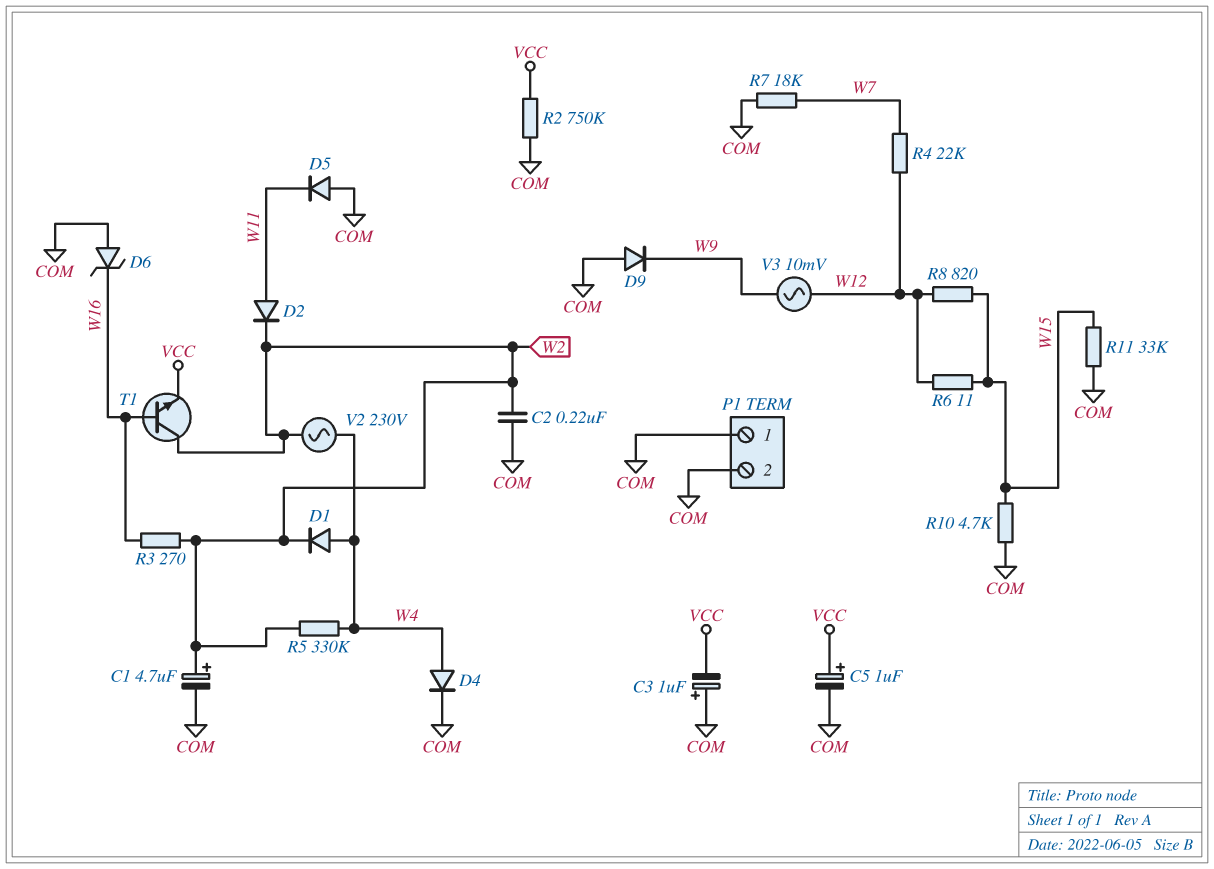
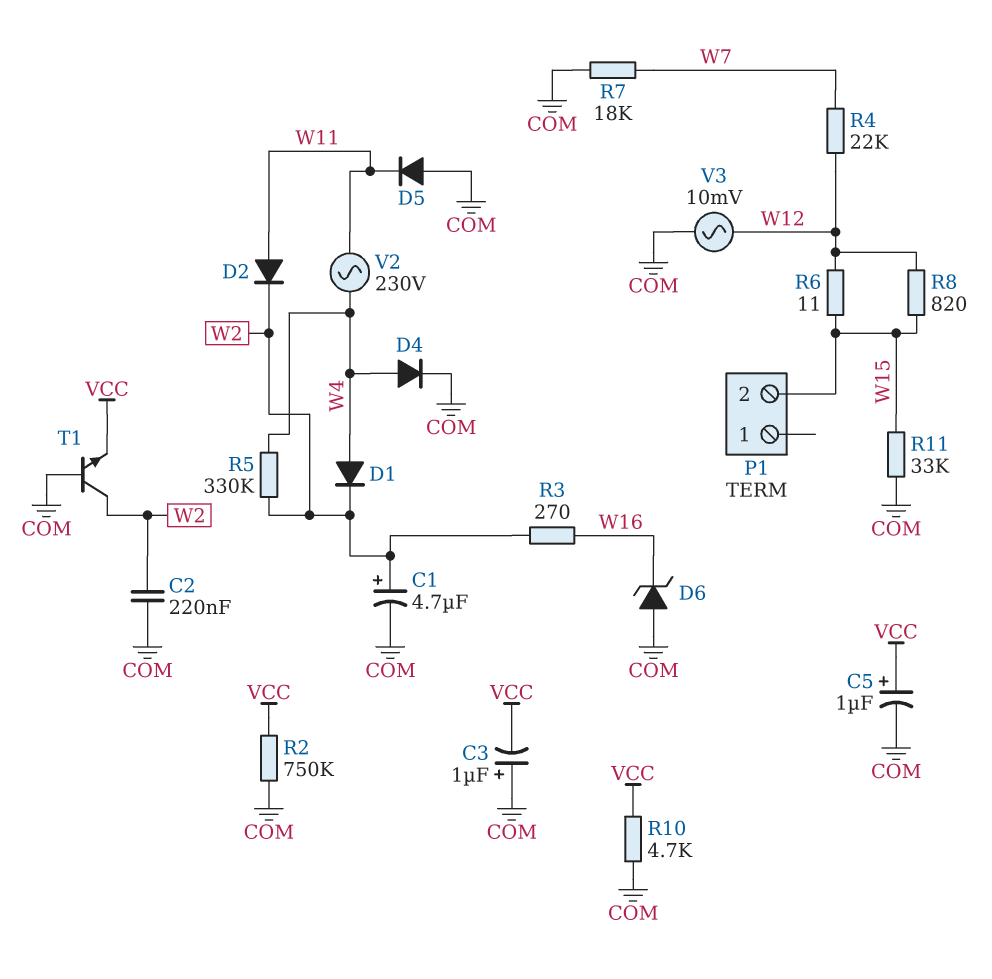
D9: diode (A COM, K W9) -> none
P1 pin 1: COM -> none
P1 pin 2: COM -> W15
R10: 4.7k (COM, W15) -> 4.7k (COM, VCC)
T1: NPN (B W16, C W2, E VCC) -> NPN (B COM, C W2, E VCC)
V2: AC 230V (W2, W4) -> AC 230V (W4, W11)
V3: AC 10mV (W9, W12) -> AC 10mV (COM, W12)

